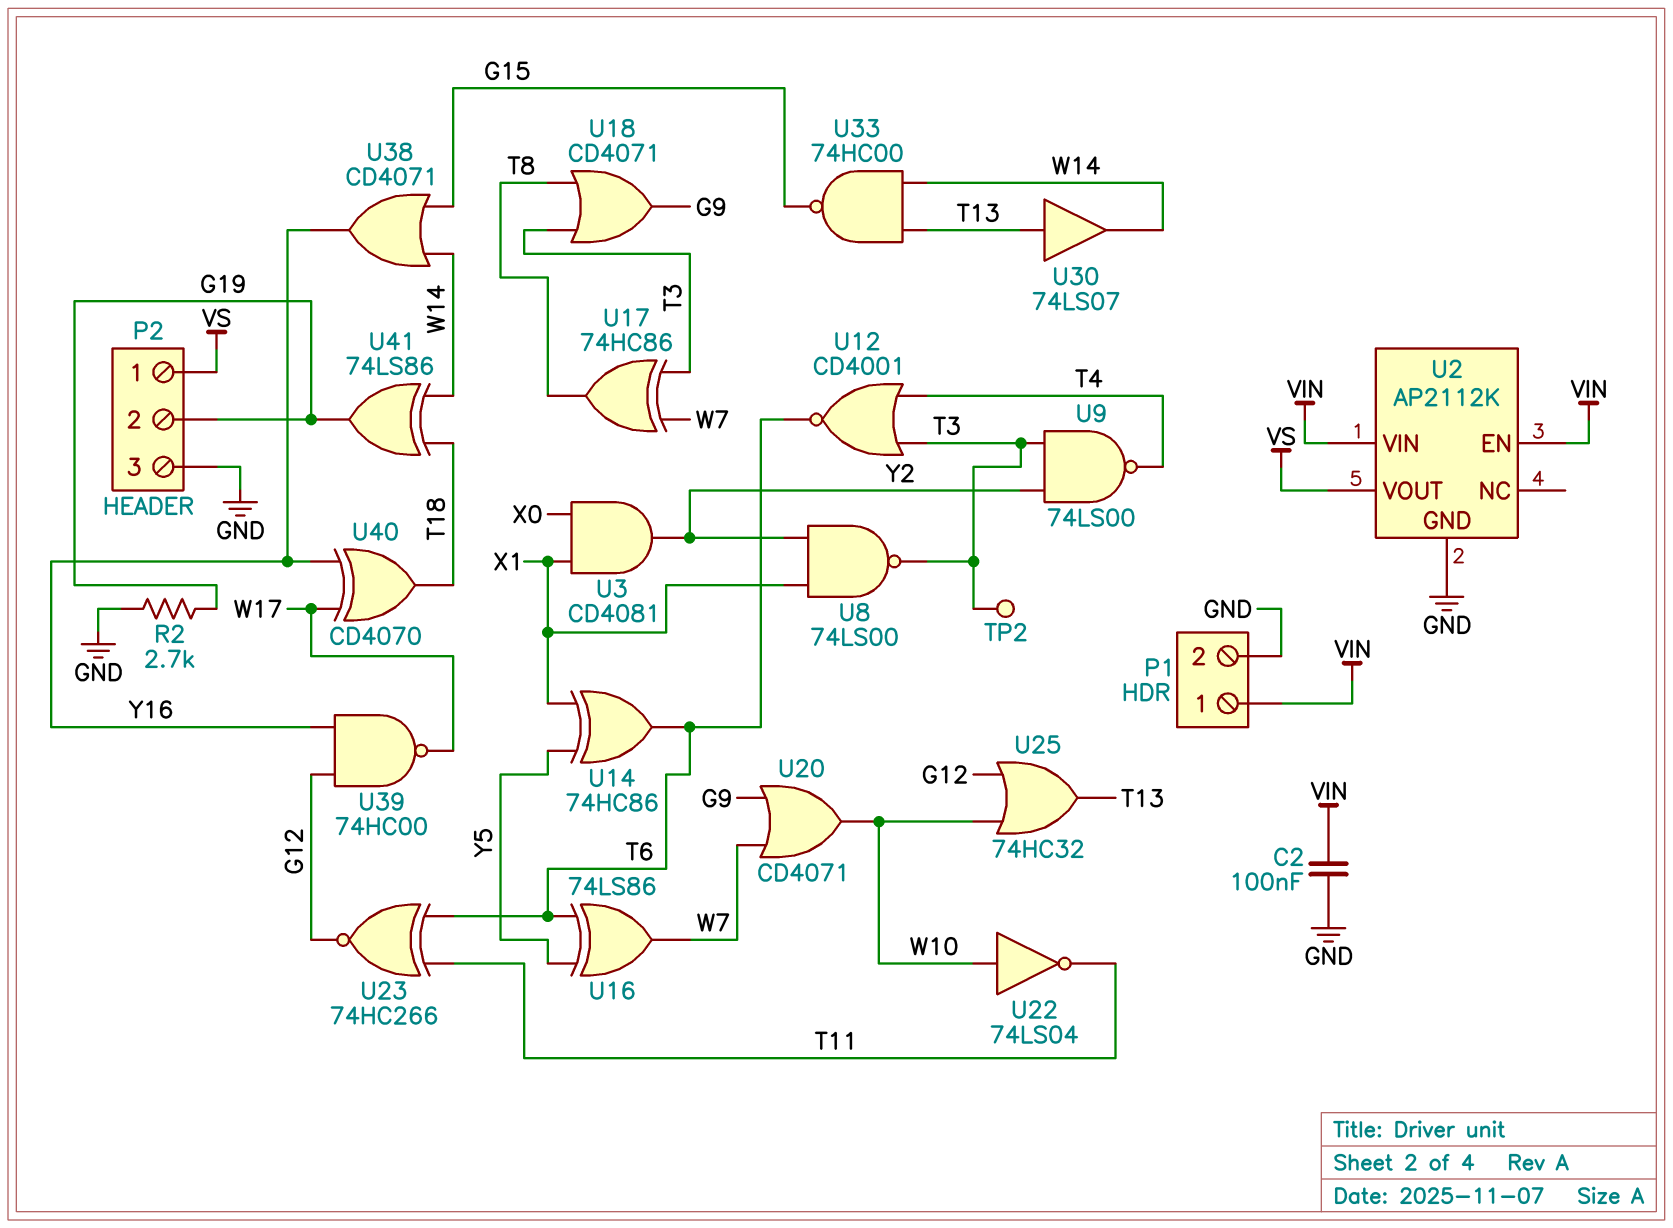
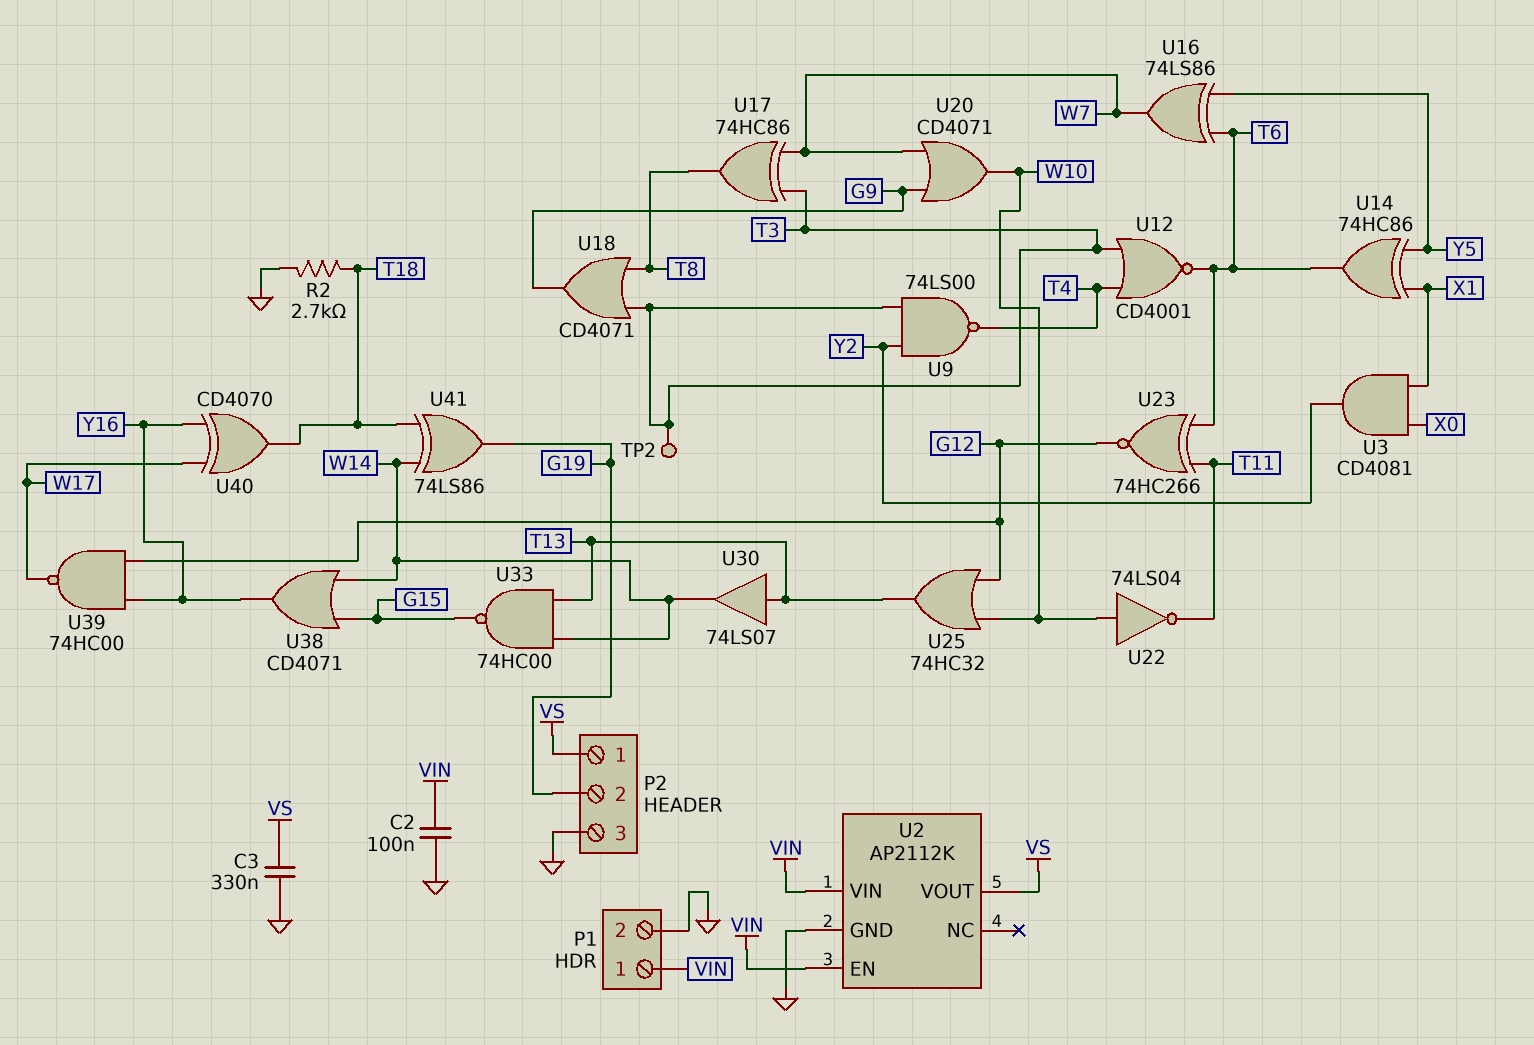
C3: none -> 330nF (GND, VS)
R2: 2.7k (G19, GND) -> 2.7k (GND, T18)
U8: NAND 74LS00 (in X1, in Y2, out T3) -> none

